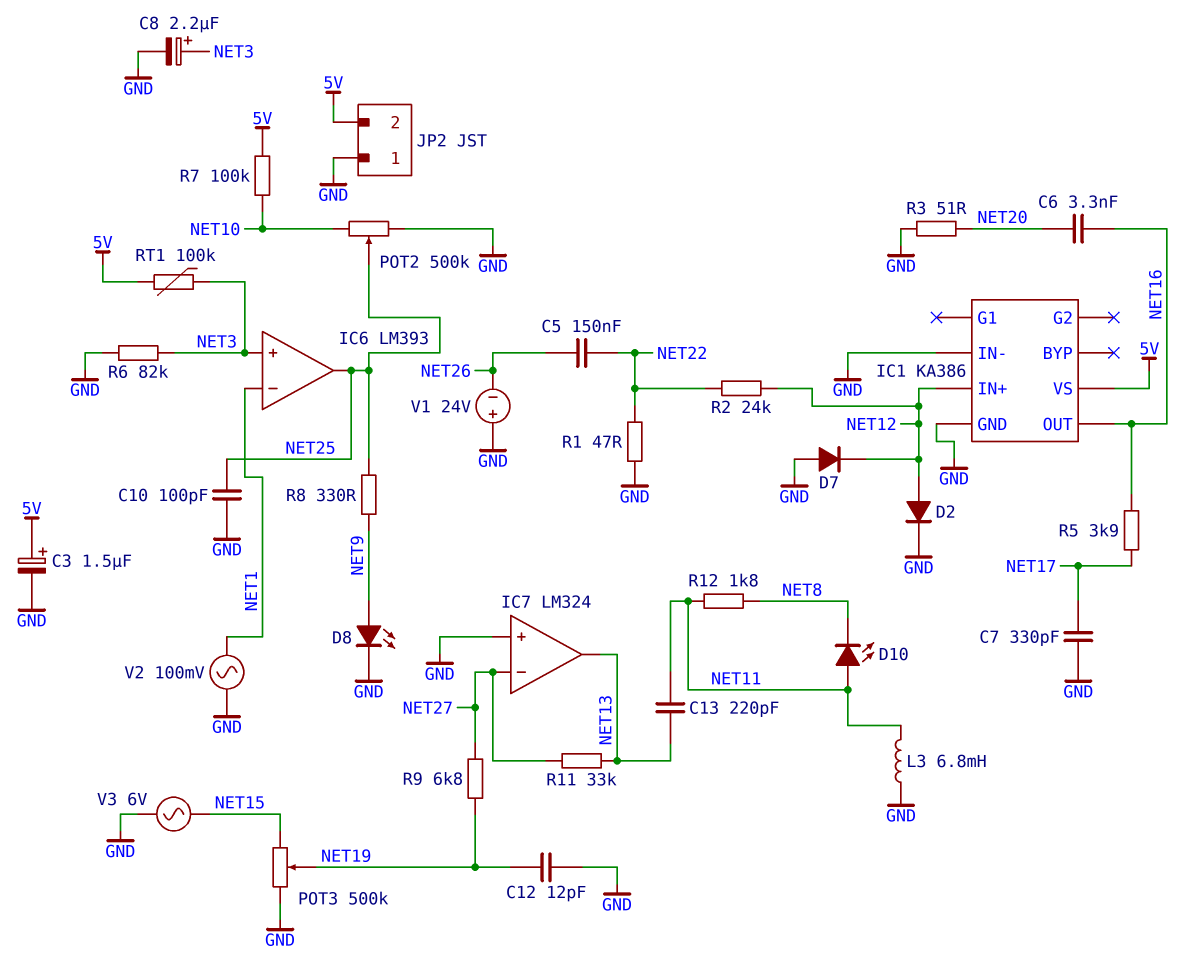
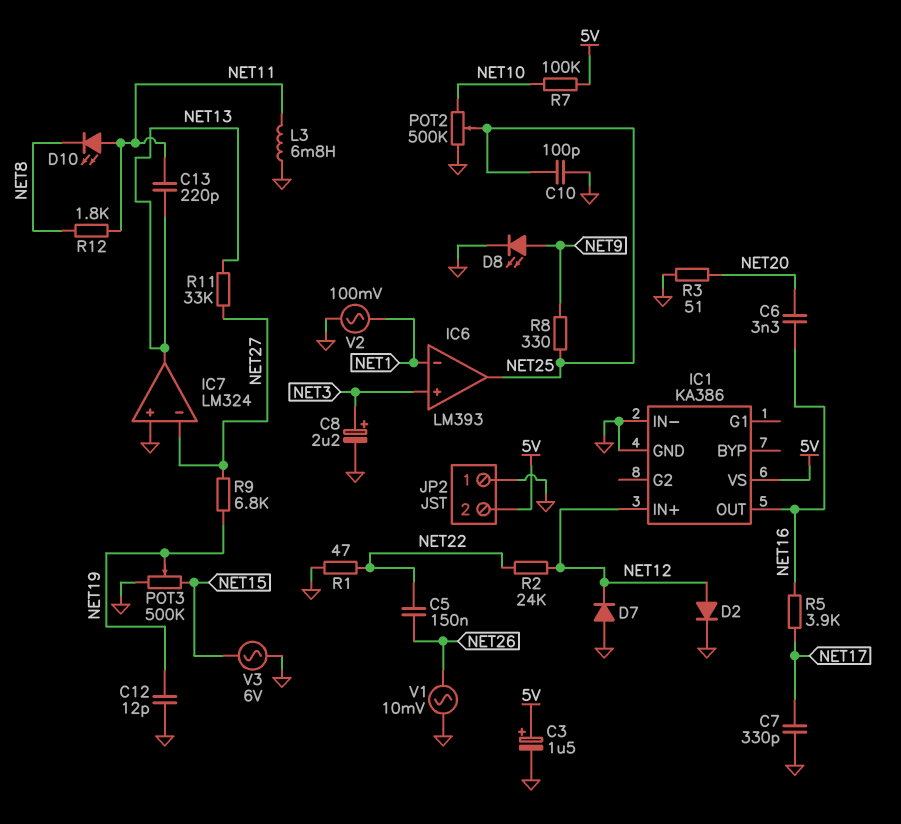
R6: 82k (GND, NET3) -> none
RT1: 100k (5V, NET3) -> none
V1: 24V (plus GND, minus NET26) -> AC 10mV (GND, NET26)

